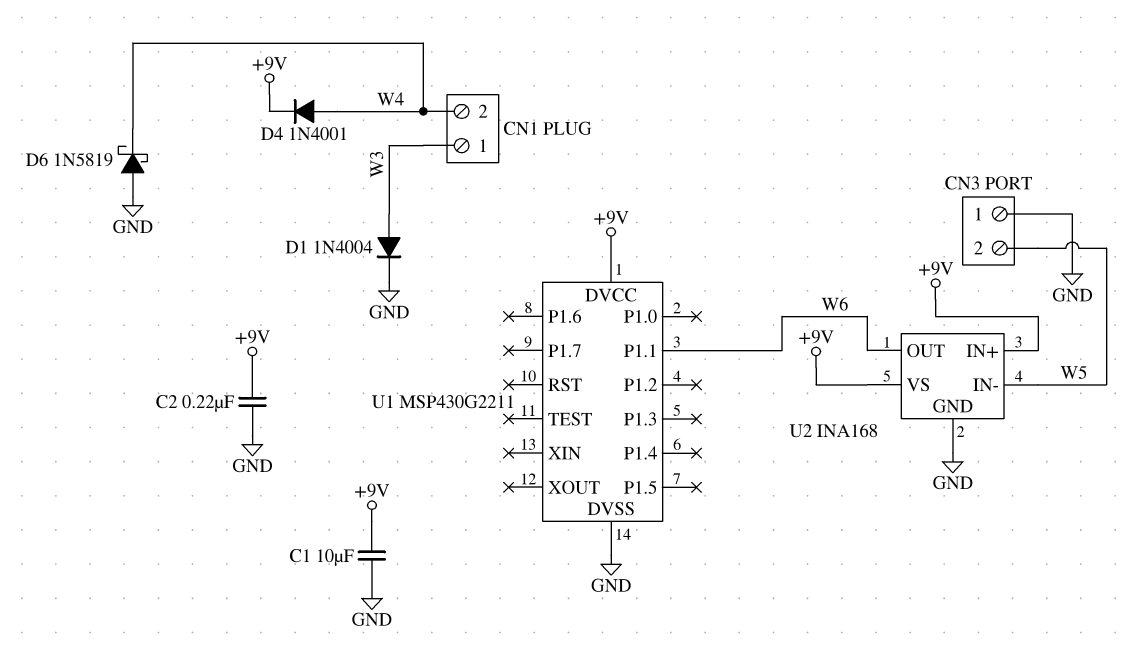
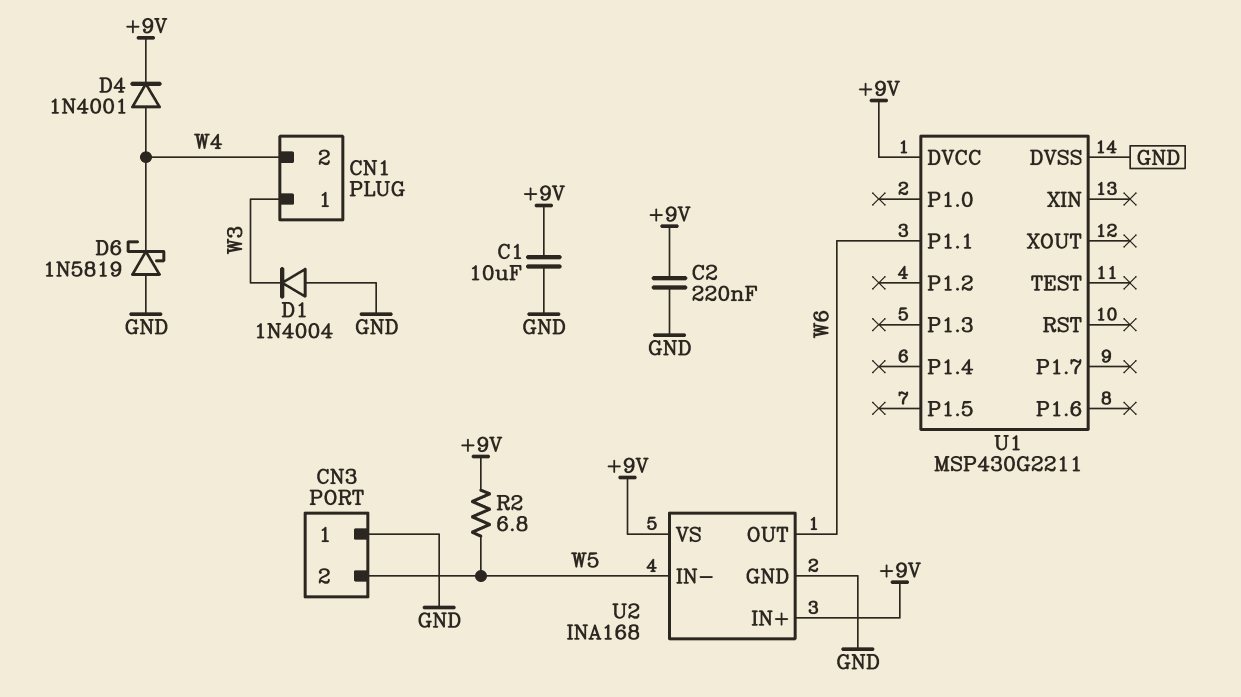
D1: diode 1N4004 (A W3, K GND) -> diode 1N4004 (A GND, K W3)
R2: none -> 6.8 (+9V, W5)

